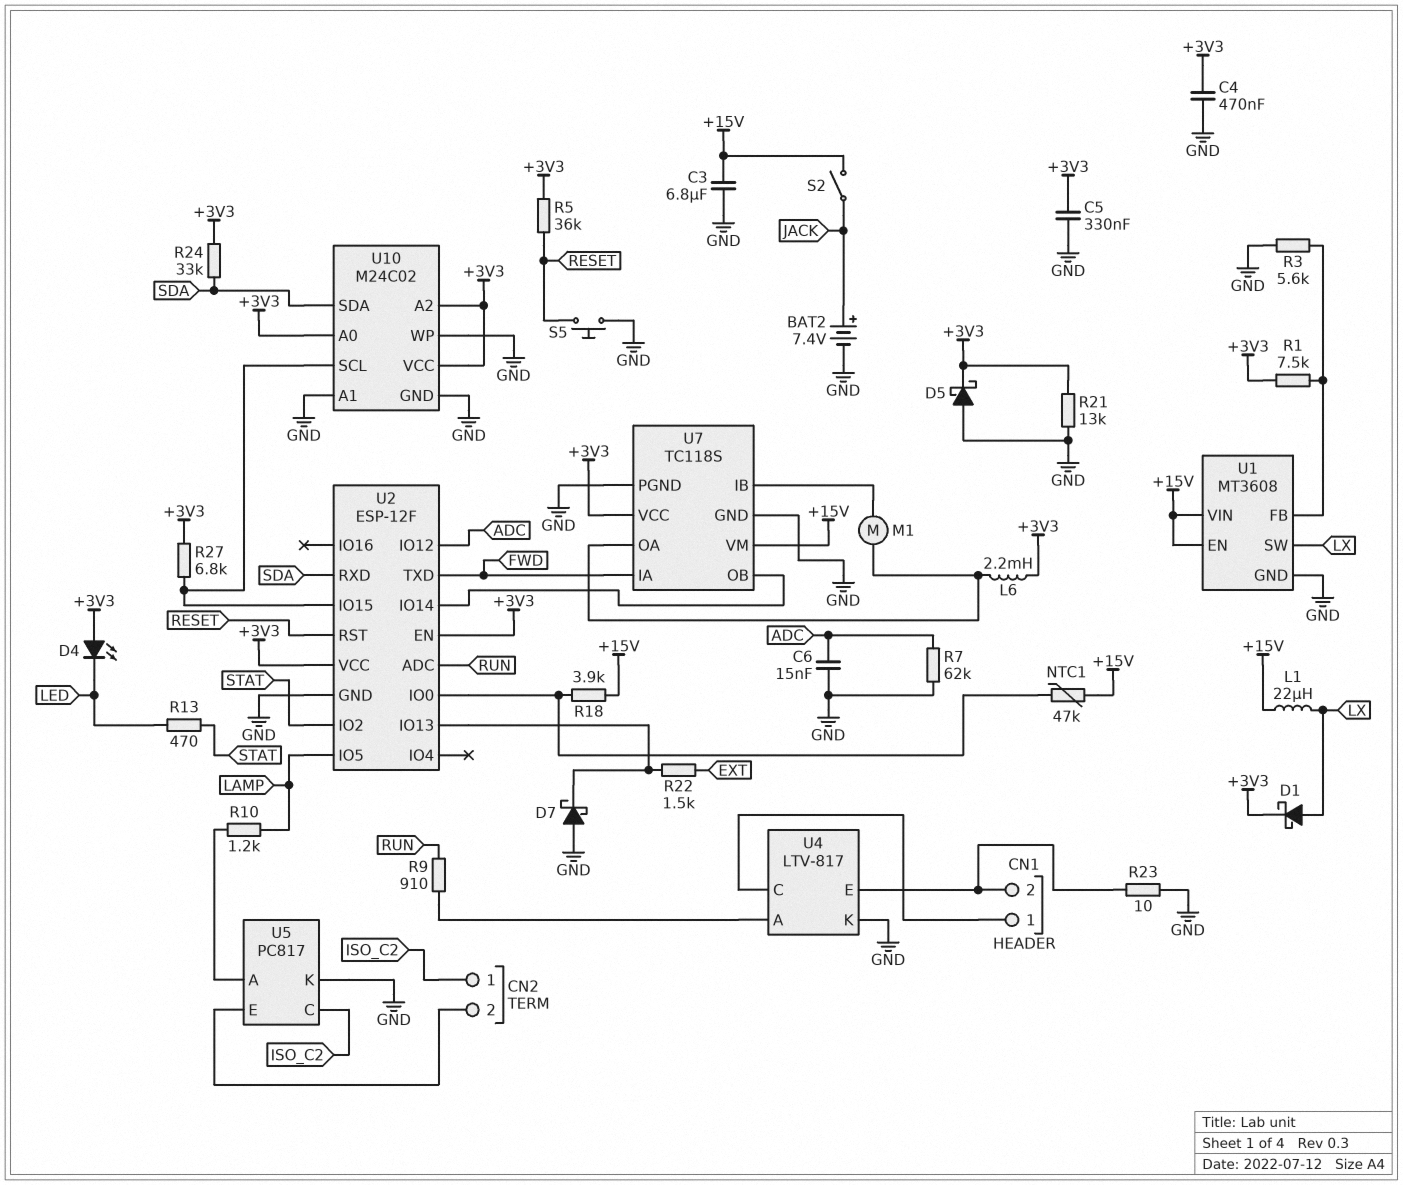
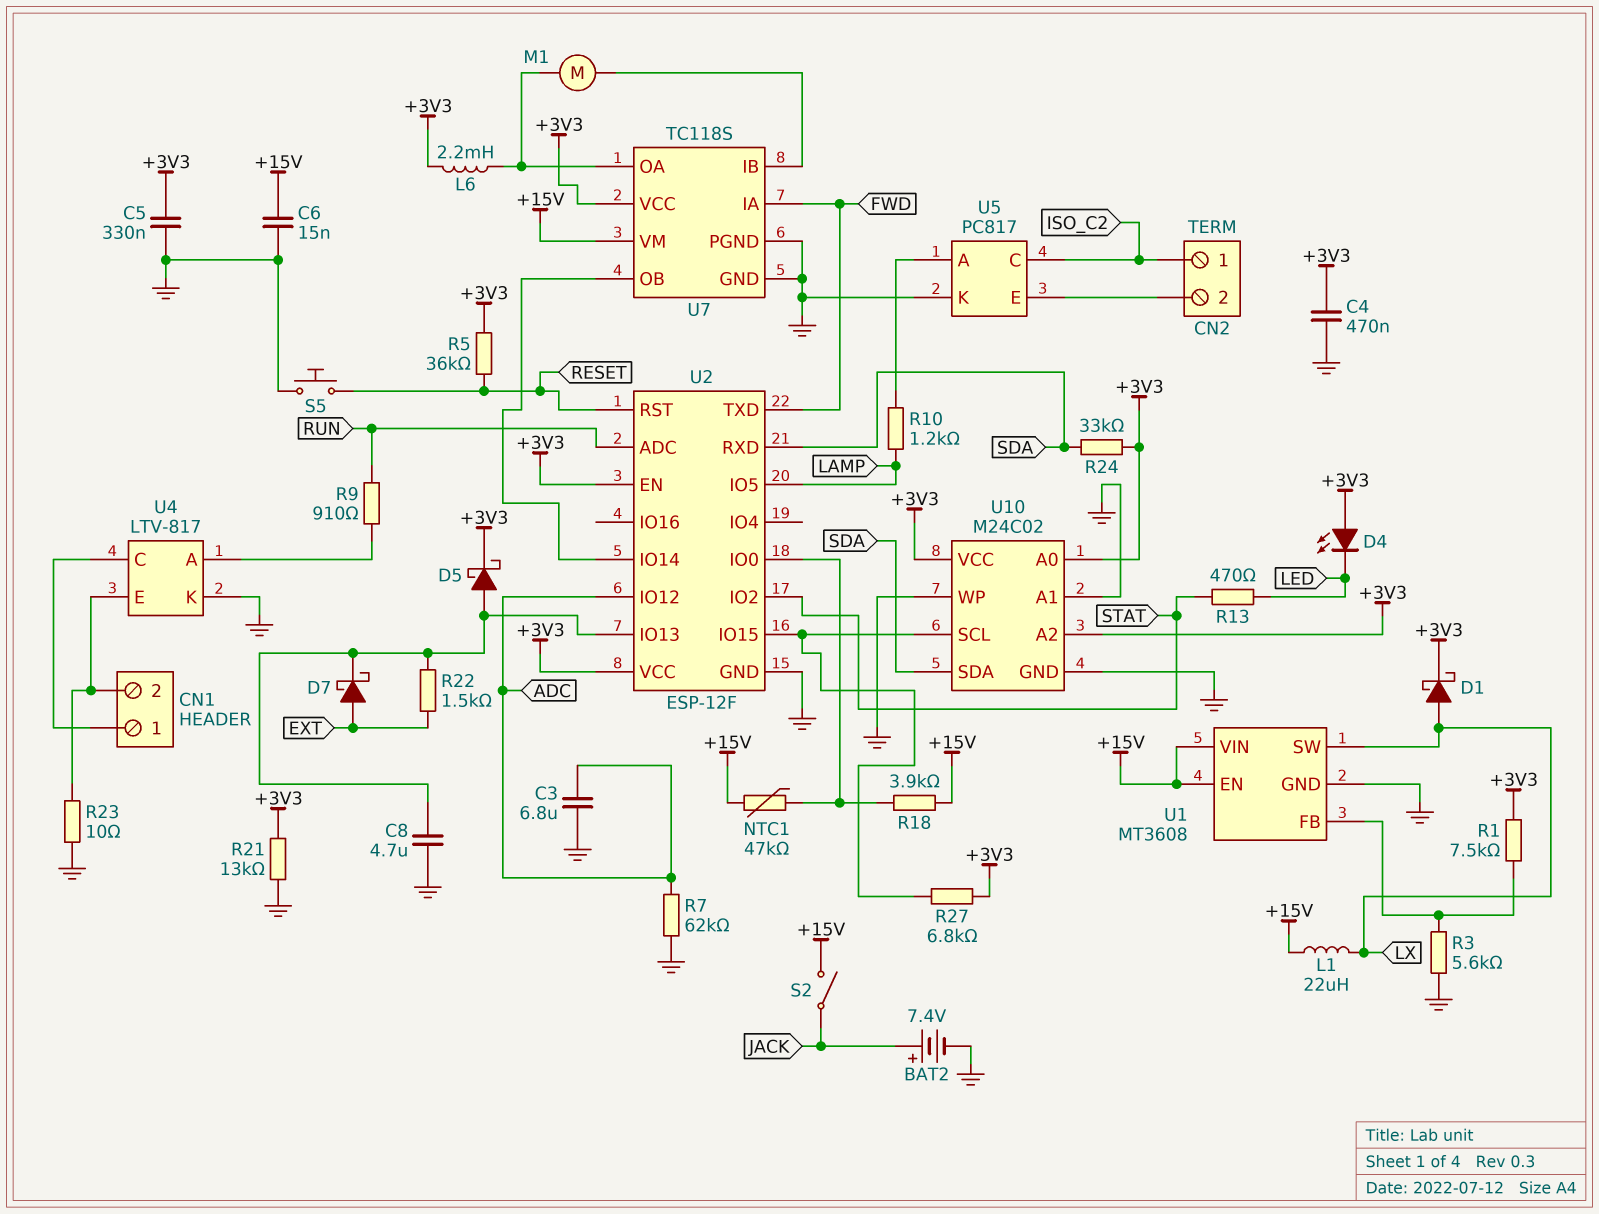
C3: 6.8uF (+15V, GND) -> 6.8uF (ADC, GND)
C6: 15nF (ADC, GND) -> 15nF (+15V, GND)
C8: none -> 4.7uF (GND, U2/IO13)
D5: schottky (A GND, K +3V3) -> schottky (A U2/IO13, K +3V3)
D7: schottky (A GND, K U2/IO13) -> schottky (A EXT, K U2/IO13)

